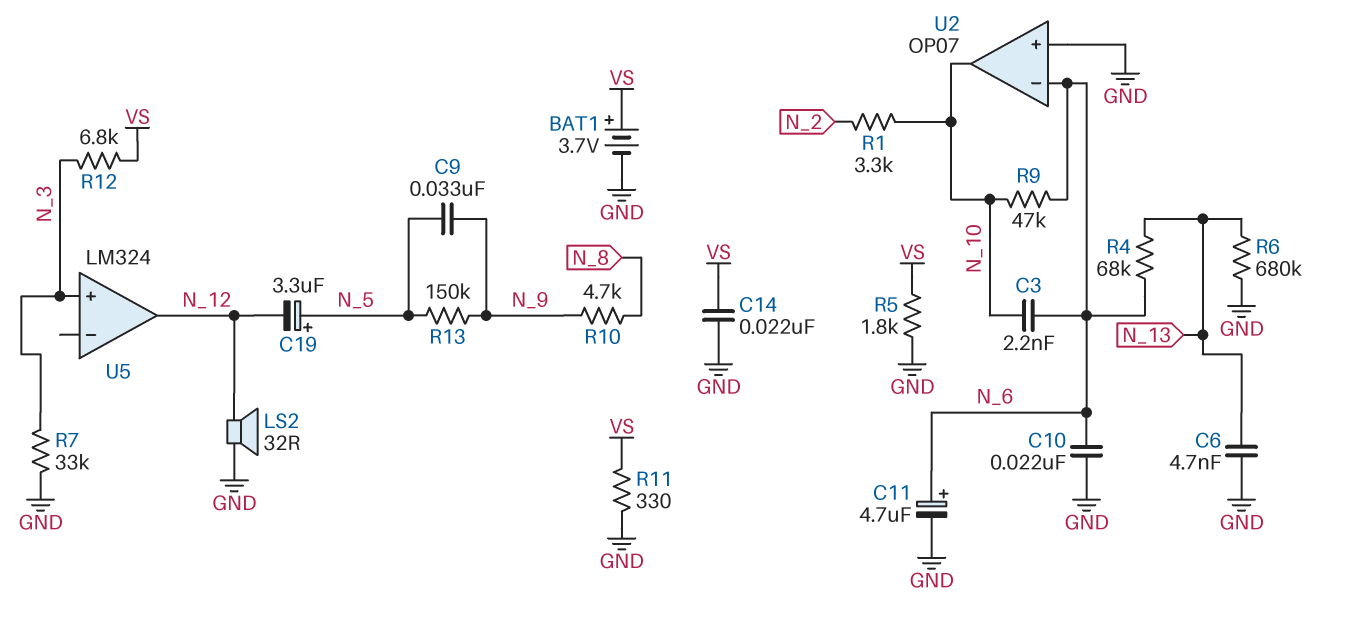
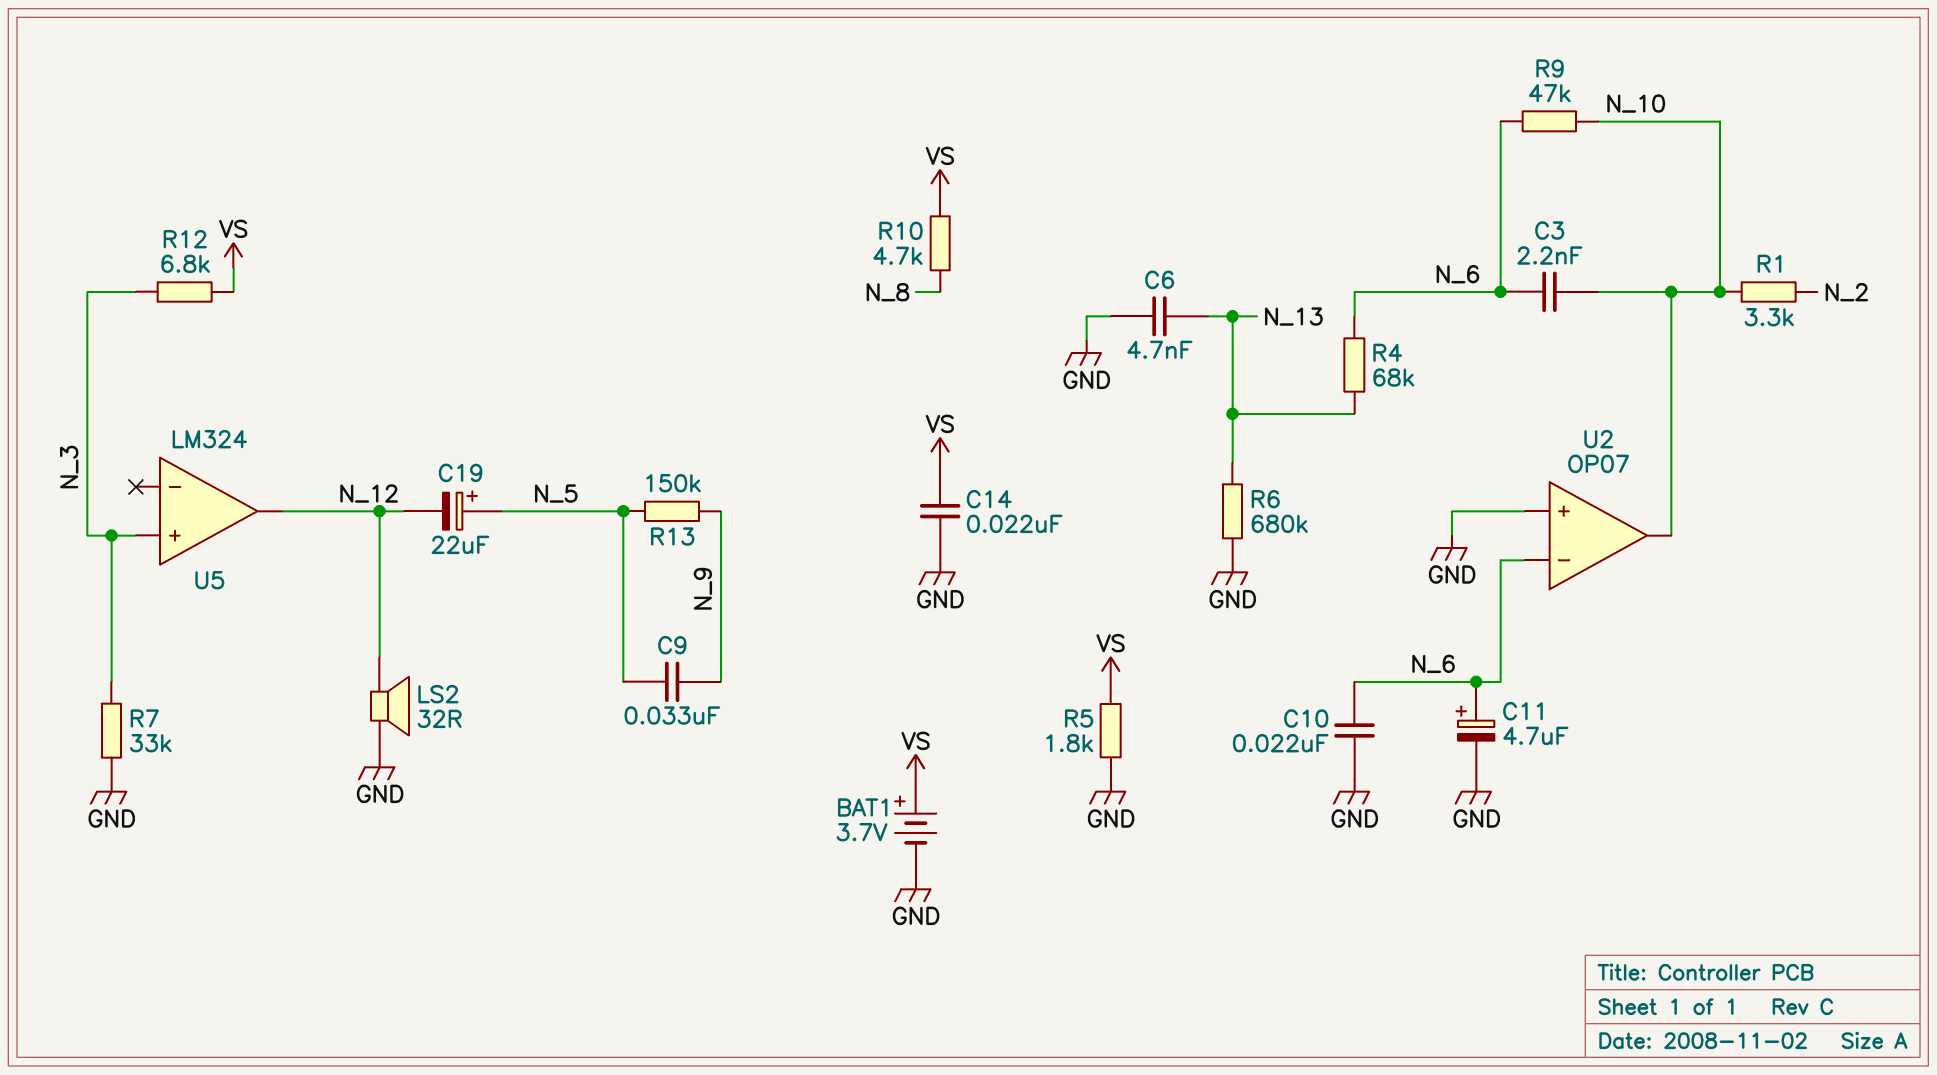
C19: 3.3uF (plus N_5, minus N_12) -> 22uF (plus N_5, minus N_12)
R10: 4.7k (N_8, N_9) -> 4.7k (N_8, VS)
R11: 330 (GND, VS) -> none

